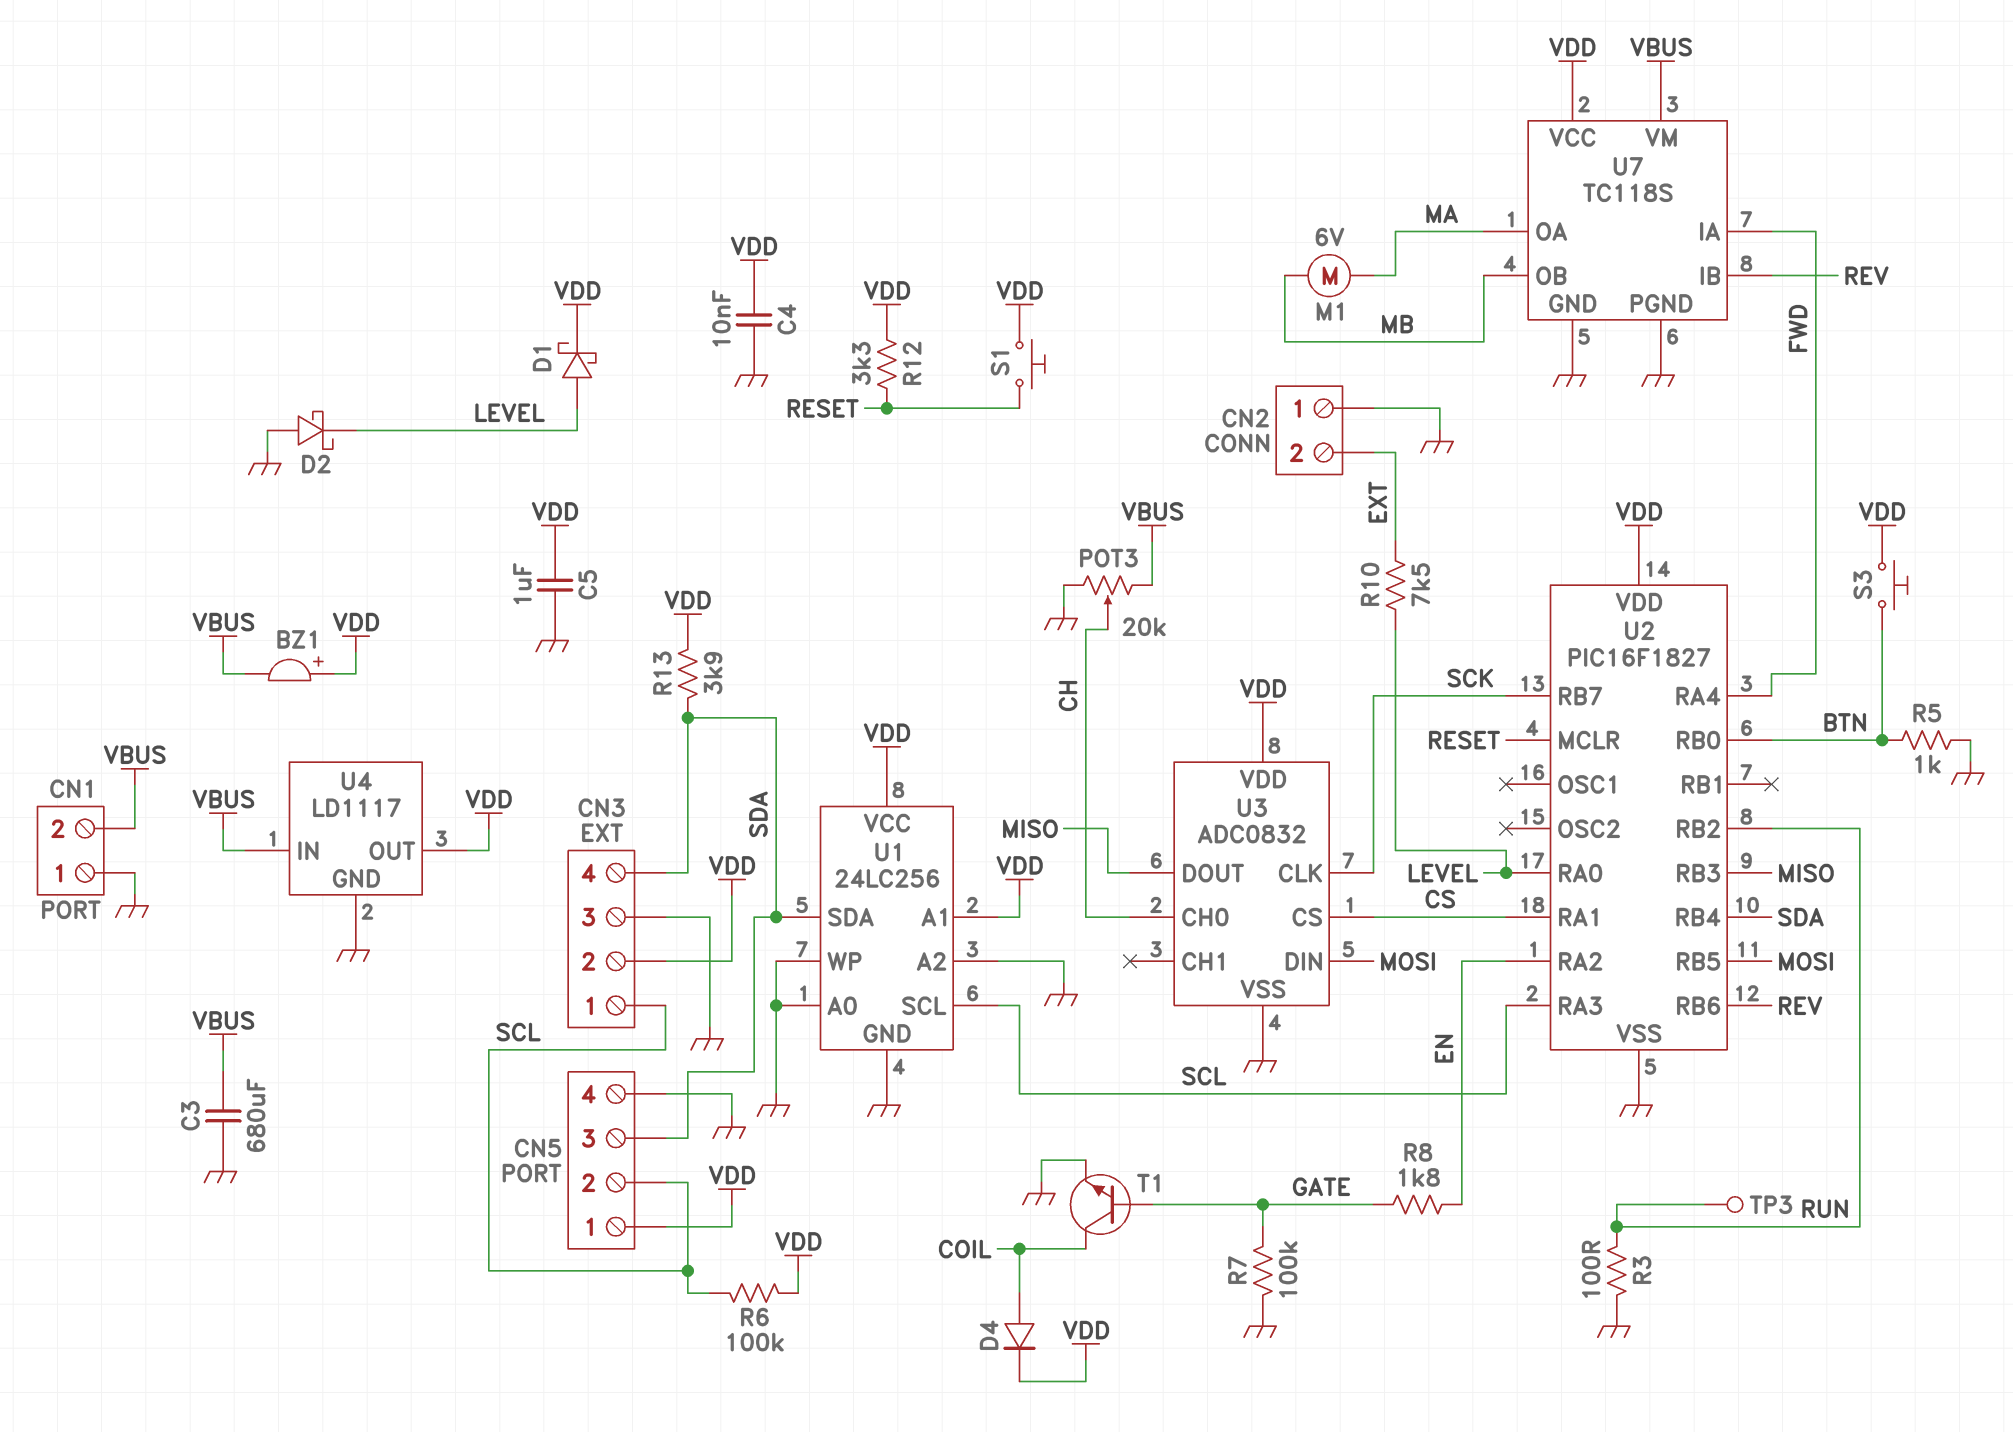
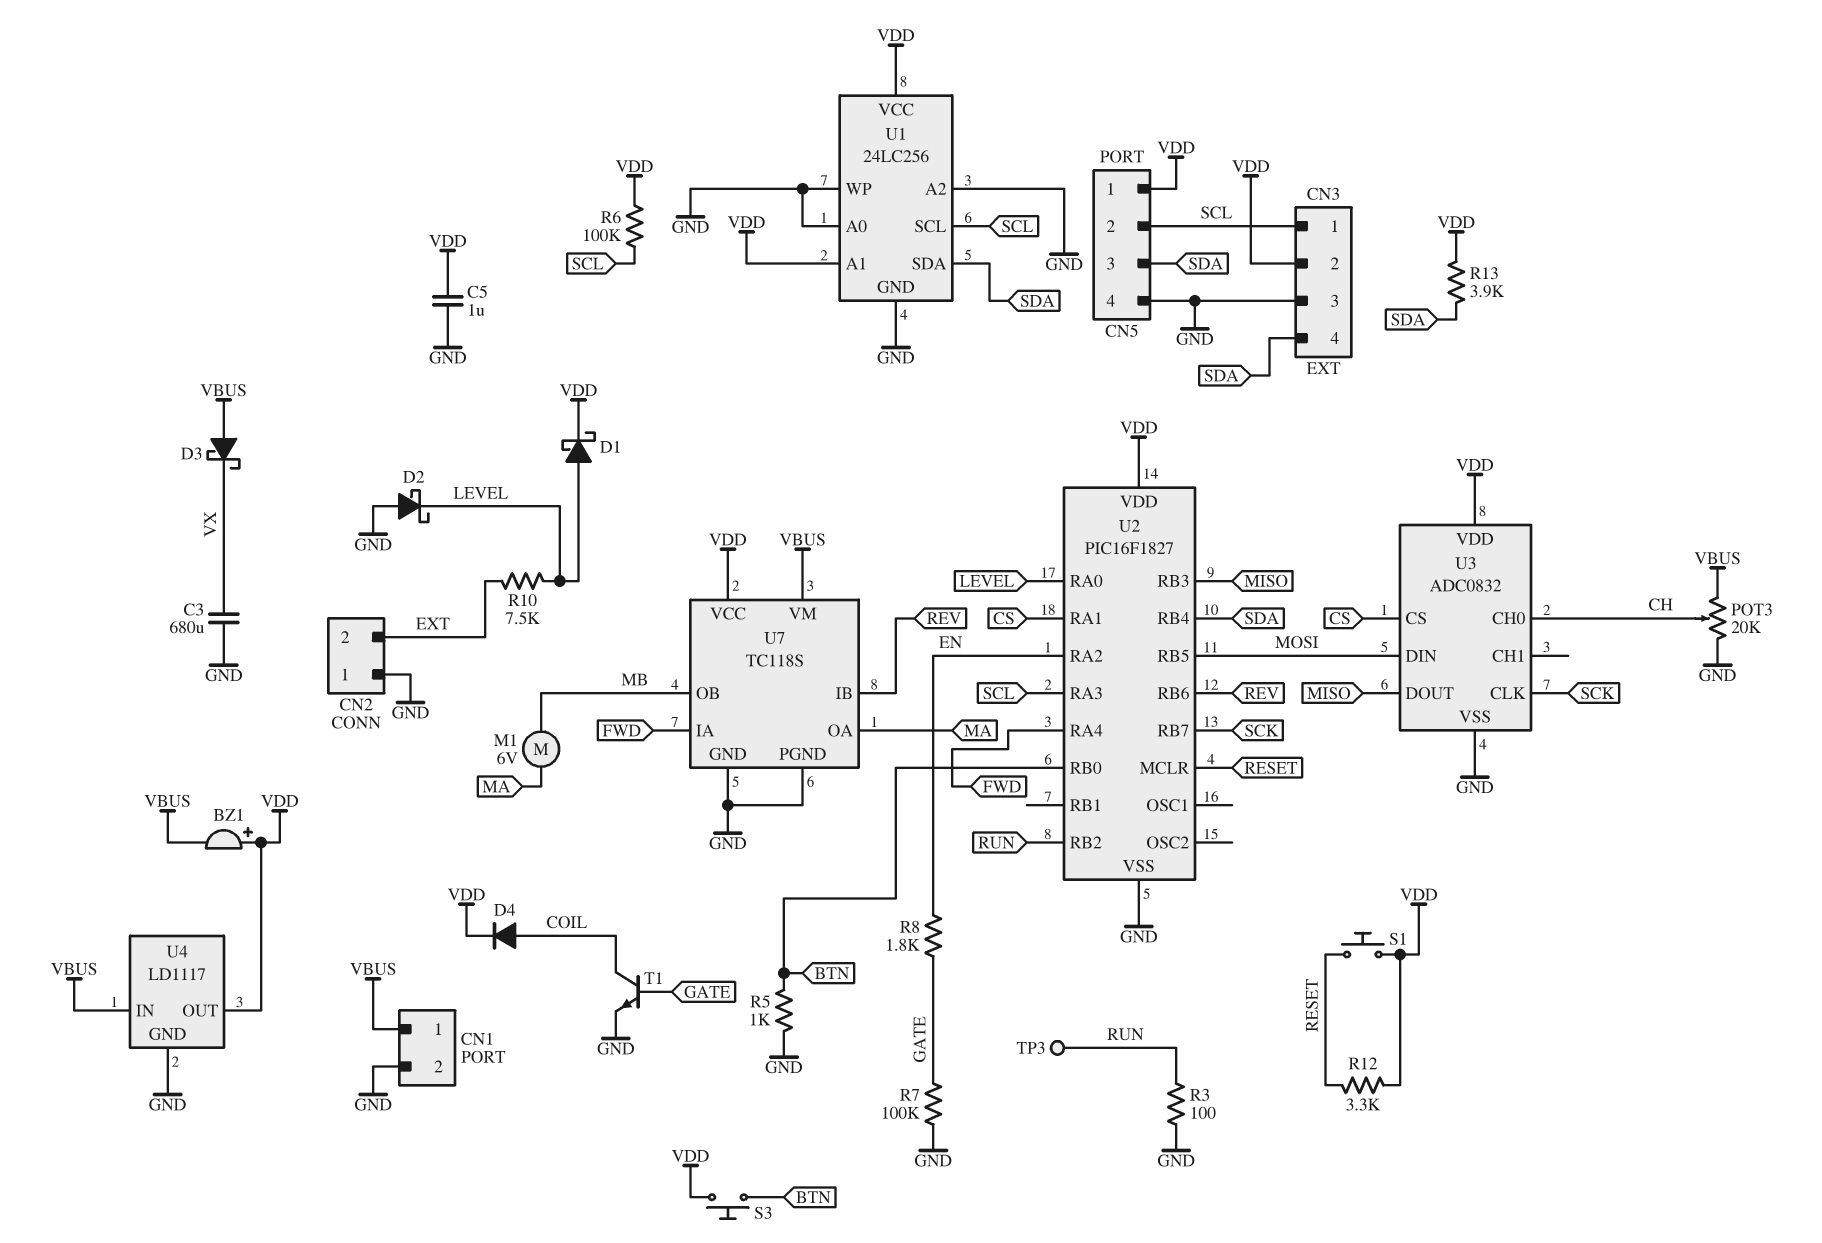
C3: 680uF (GND, VBUS) -> 680uF (GND, VX)
C4: 10nF (GND, VDD) -> none
CN1 pin 1: GND -> VBUS
CN1 pin 2: VBUS -> GND
D3: none -> schottky (A VBUS, K VX)

